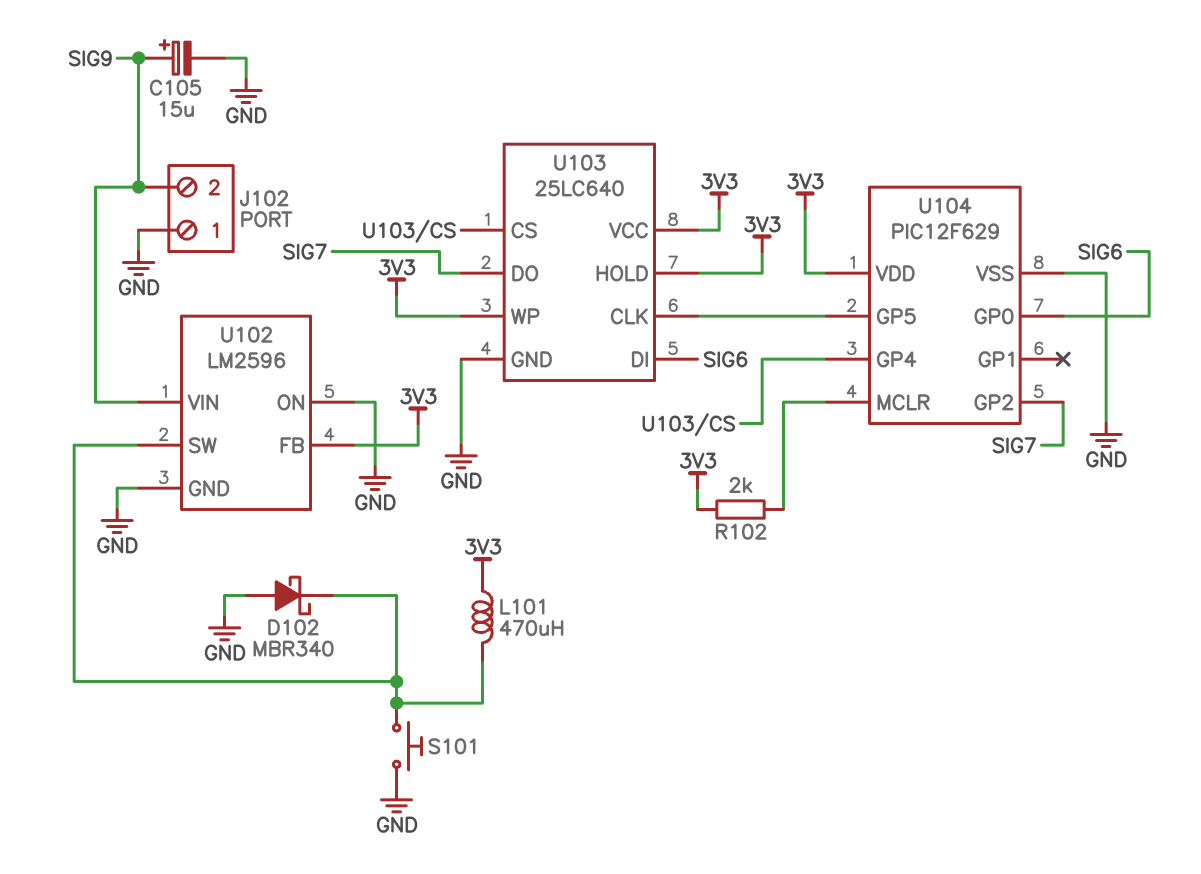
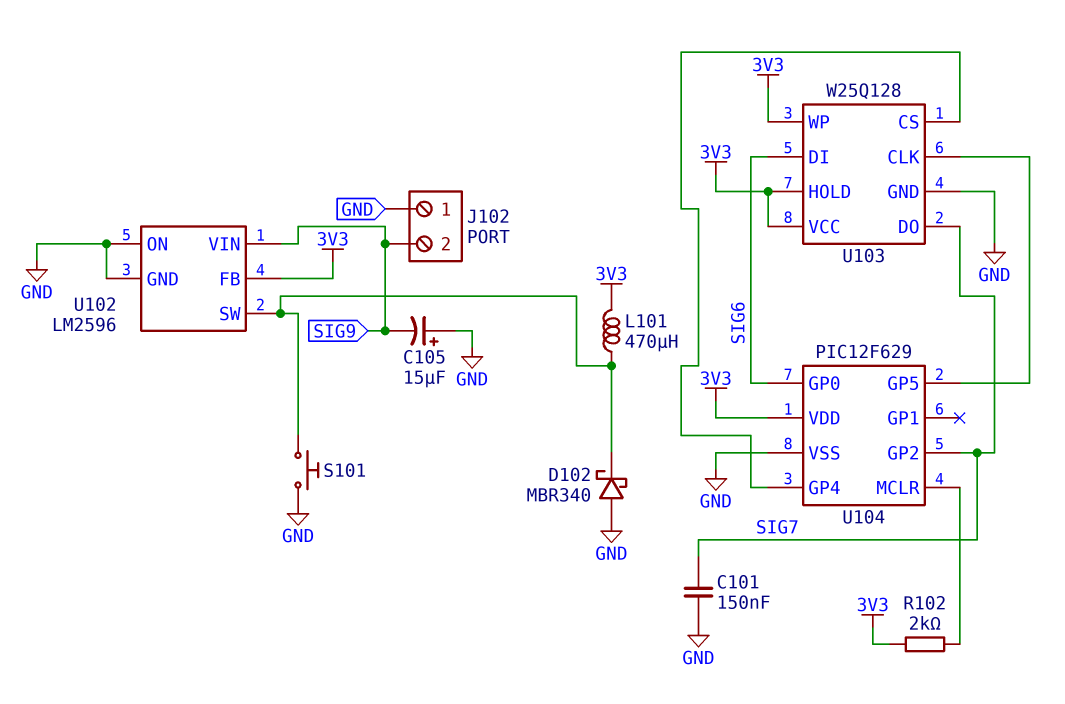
C101: none -> 150nF (GND, SIG7)
C105: 15uF (plus SIG9, minus GND) -> 15uF (plus GND, minus SIG9)
U103: 25LC640 -> W25Q128

